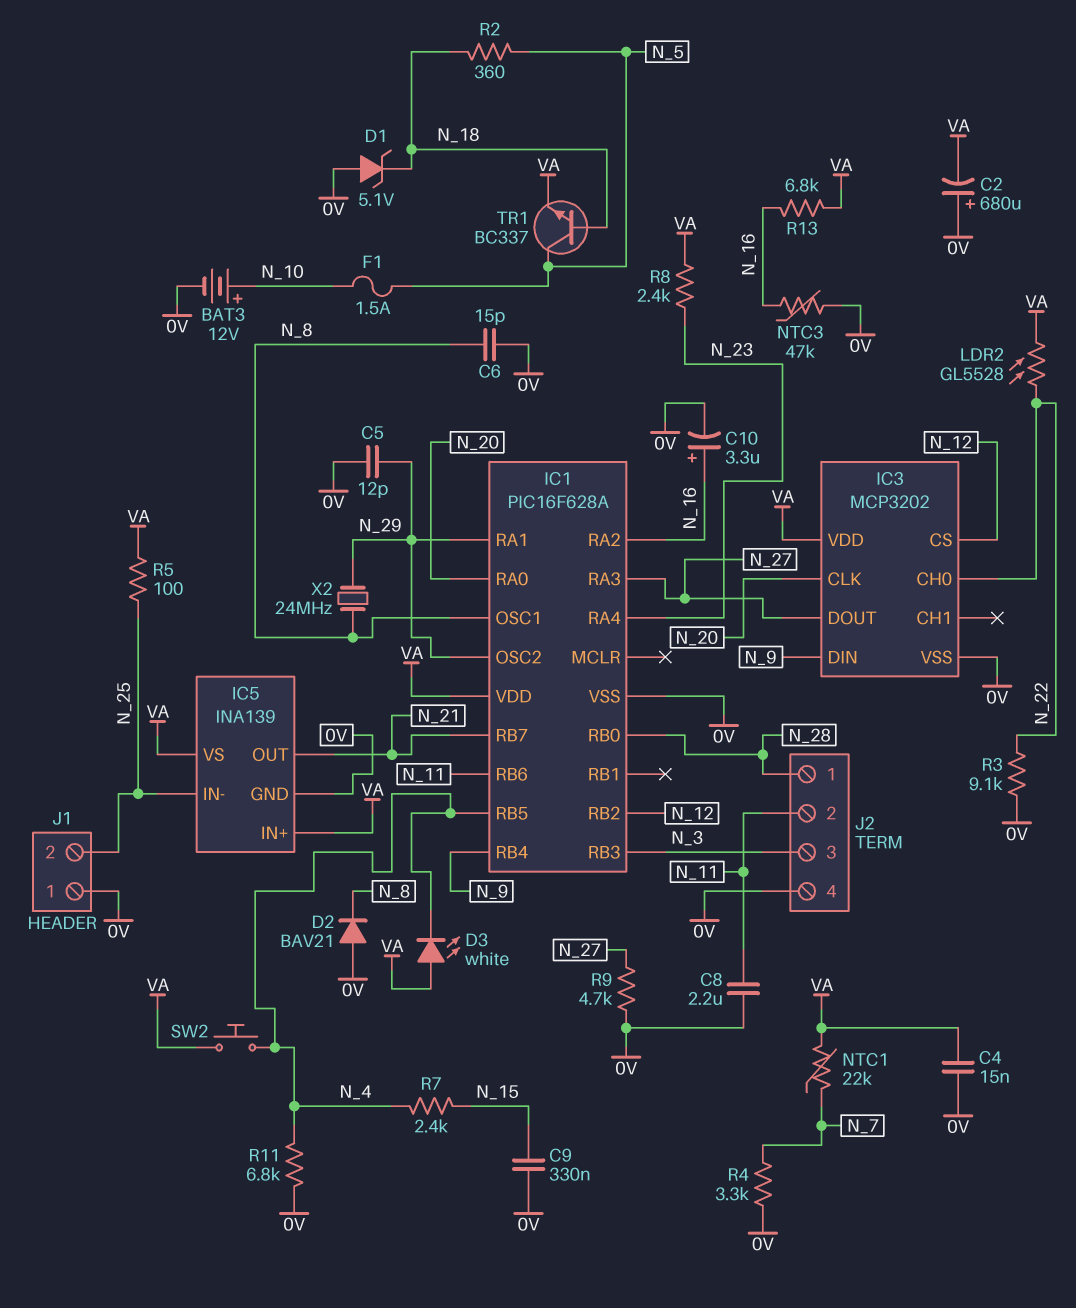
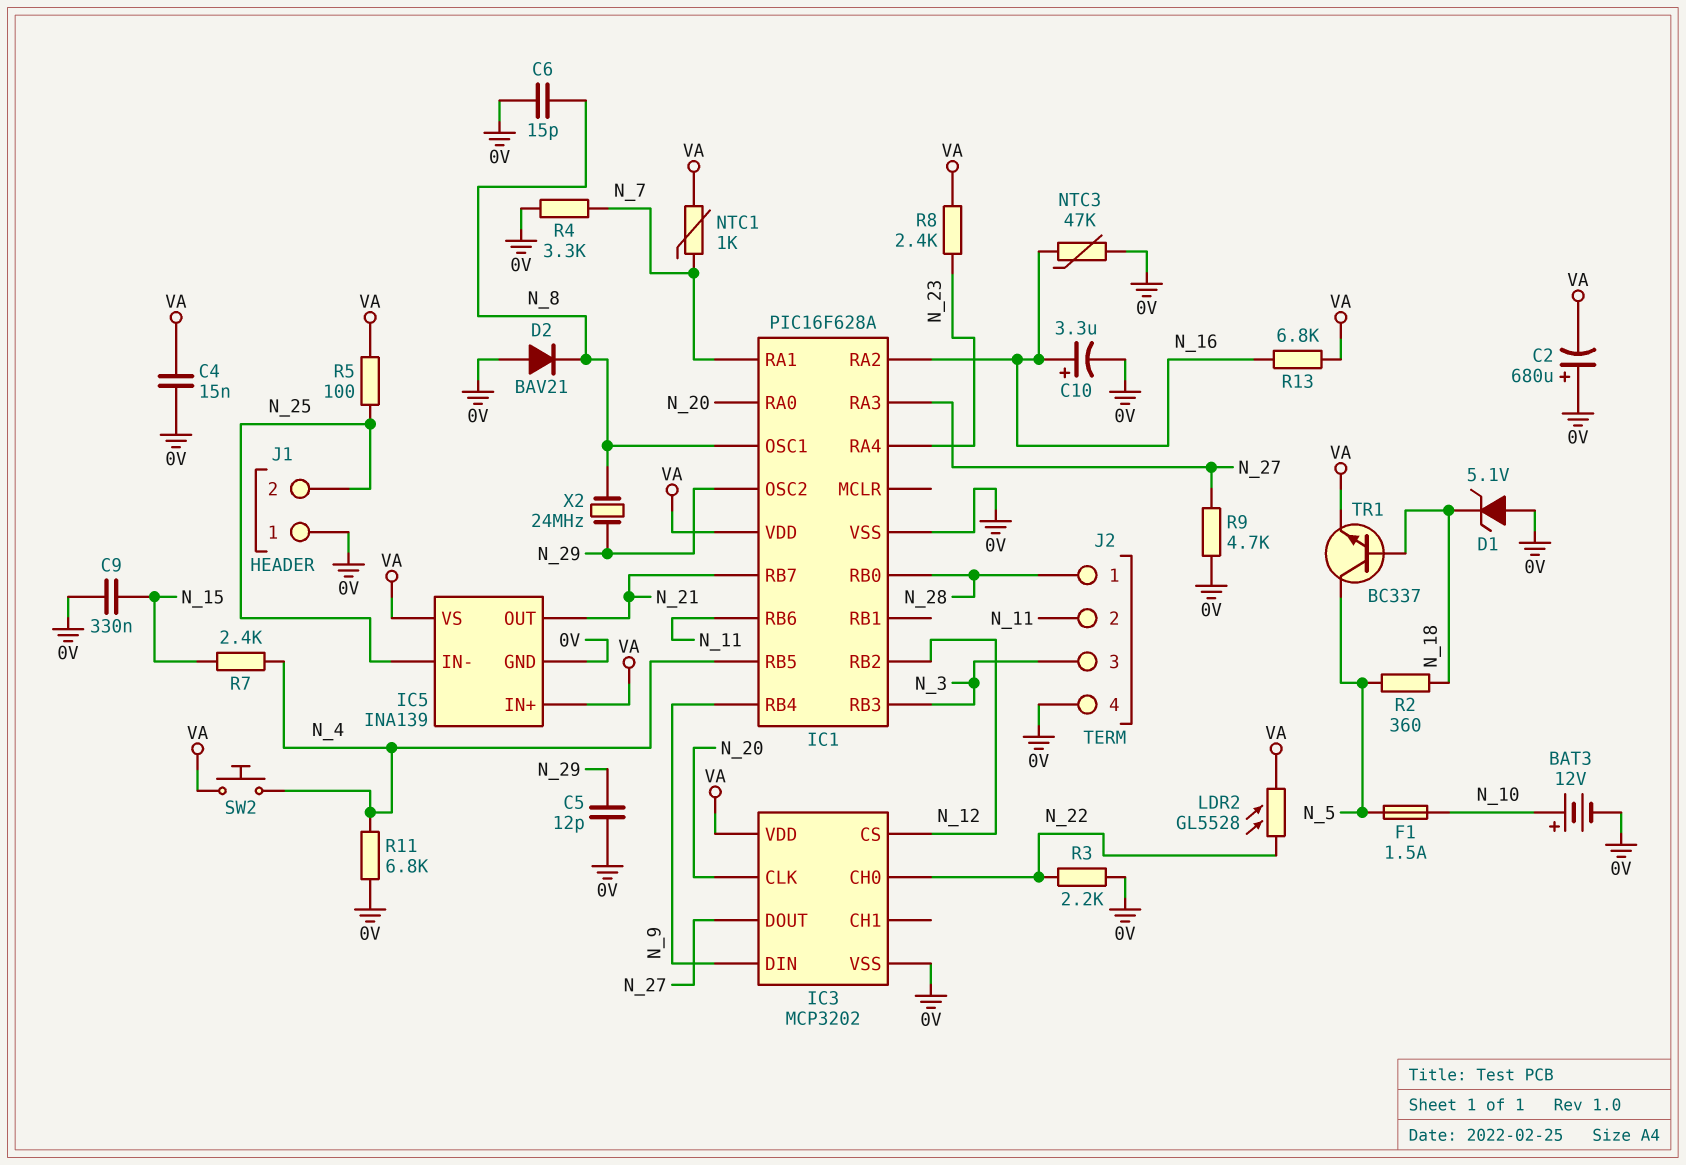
C8: 2.2uF (0V, N_11) -> none
D3: LED white (A VA, K N_4) -> none
IC1 pin RA1: N_29 -> N_7
NTC1: 22k (N_7, VA) -> 1k (N_7, VA)
R3: 9.1k (0V, N_22) -> 2.2k (0V, N_22)

